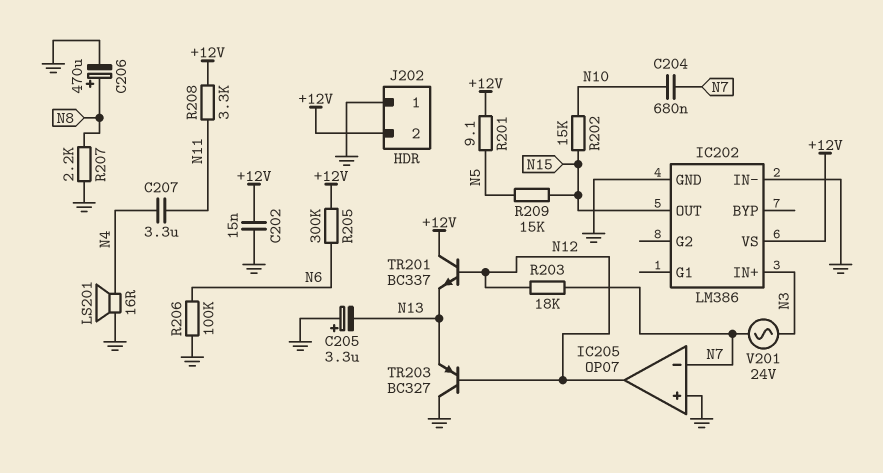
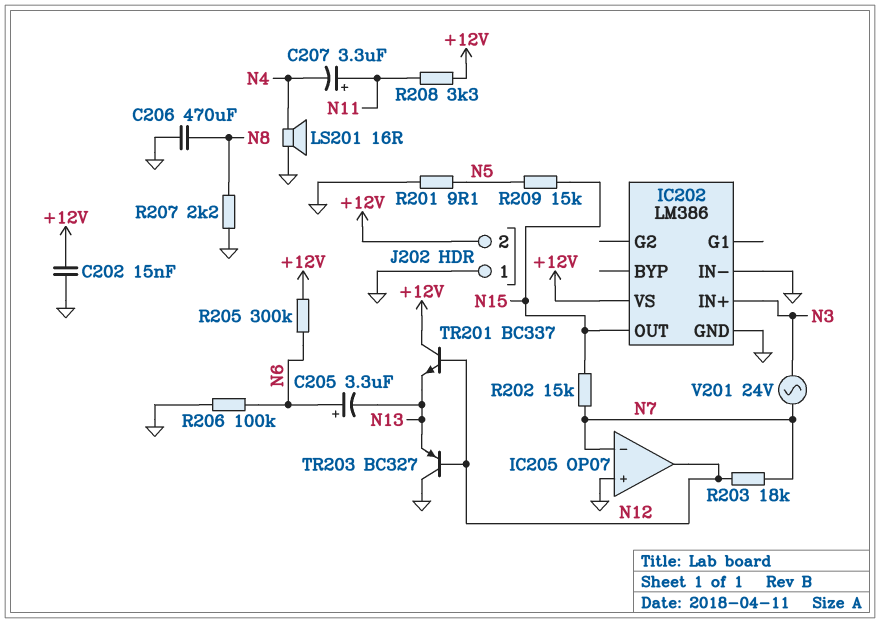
C204: 680nF (N7, N10) -> none
C205: 3.3uF (plus GND, minus N13) -> 3.3uF (plus N6, minus N13)
C206: 470uF (plus N8, minus GND) -> 470uF (GND, N8)
C207: 3.3uF (N4, N11) -> 3.3uF (plus N11, minus N4)
R201: 9.1 (+12V, N5) -> 9.1 (GND, N5)
R202: 15k (N10, N15) -> 15k (N7, N15)

